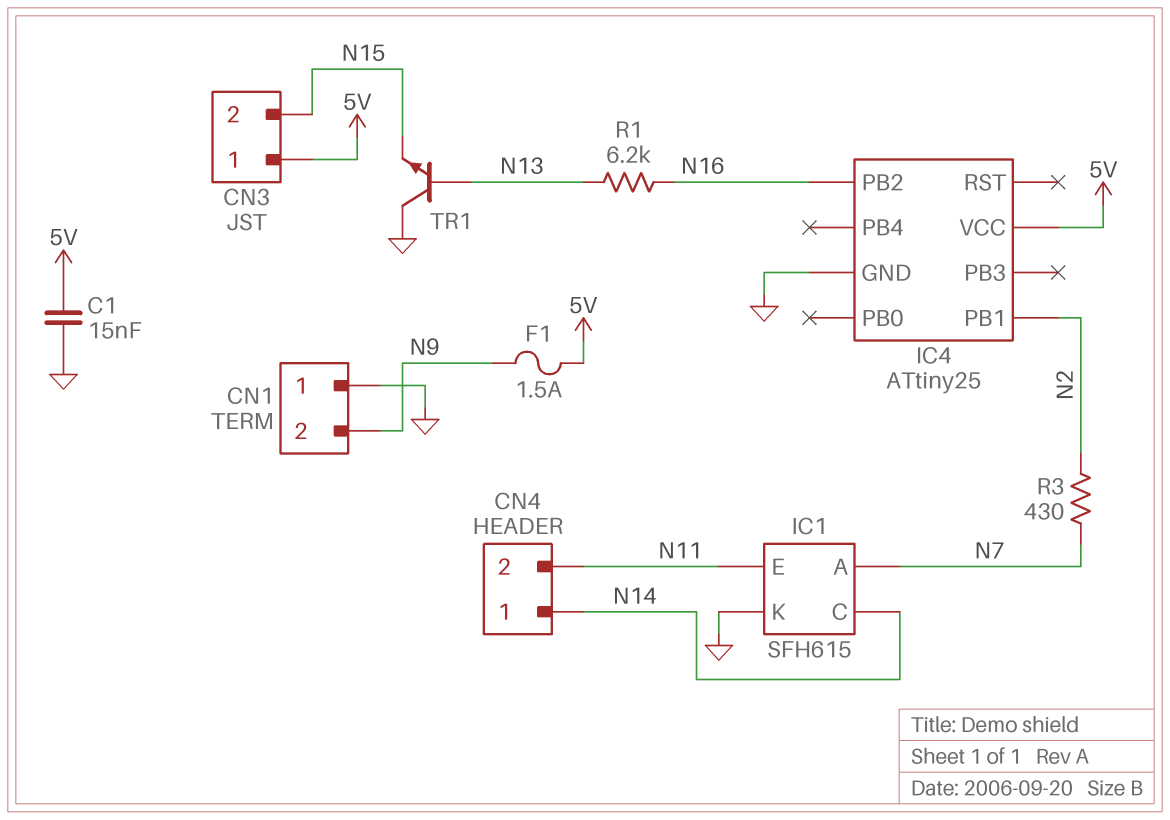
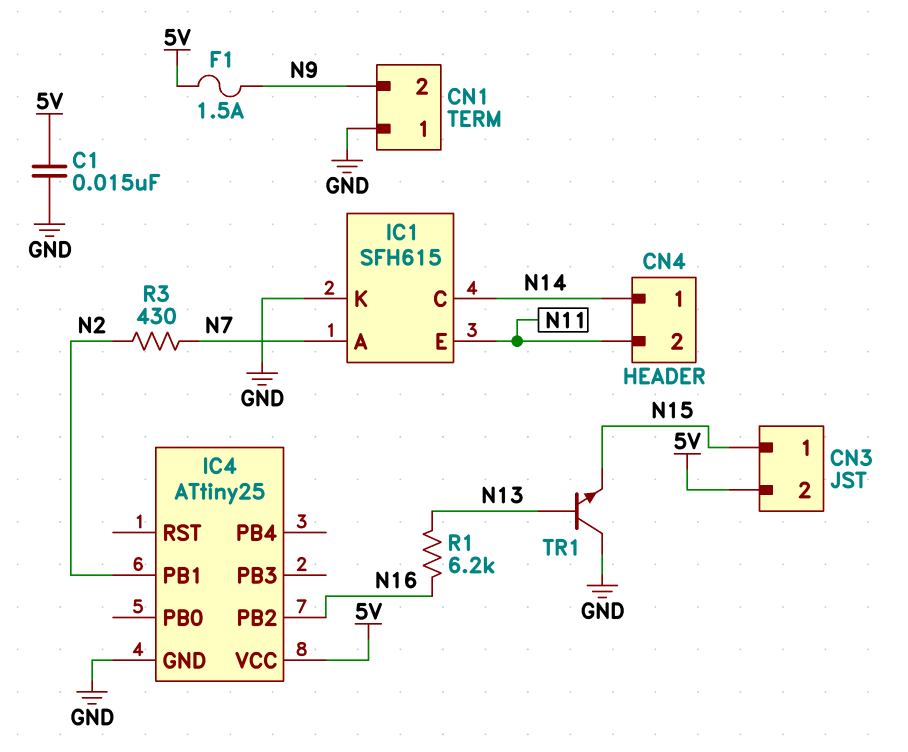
CN3 pin 1: 5V -> N15
CN3 pin 2: N15 -> 5V

